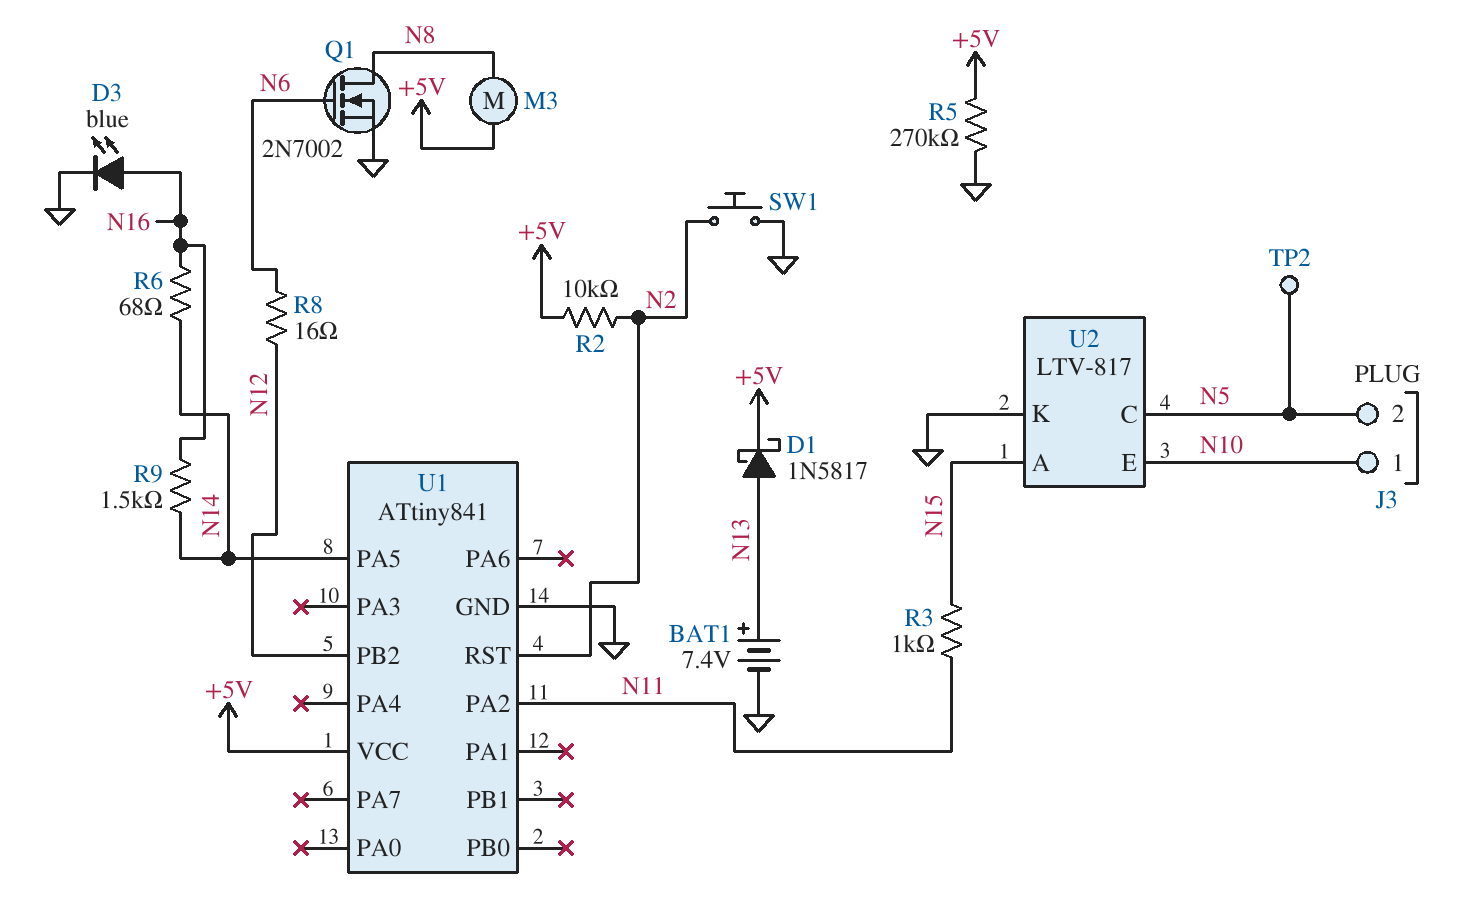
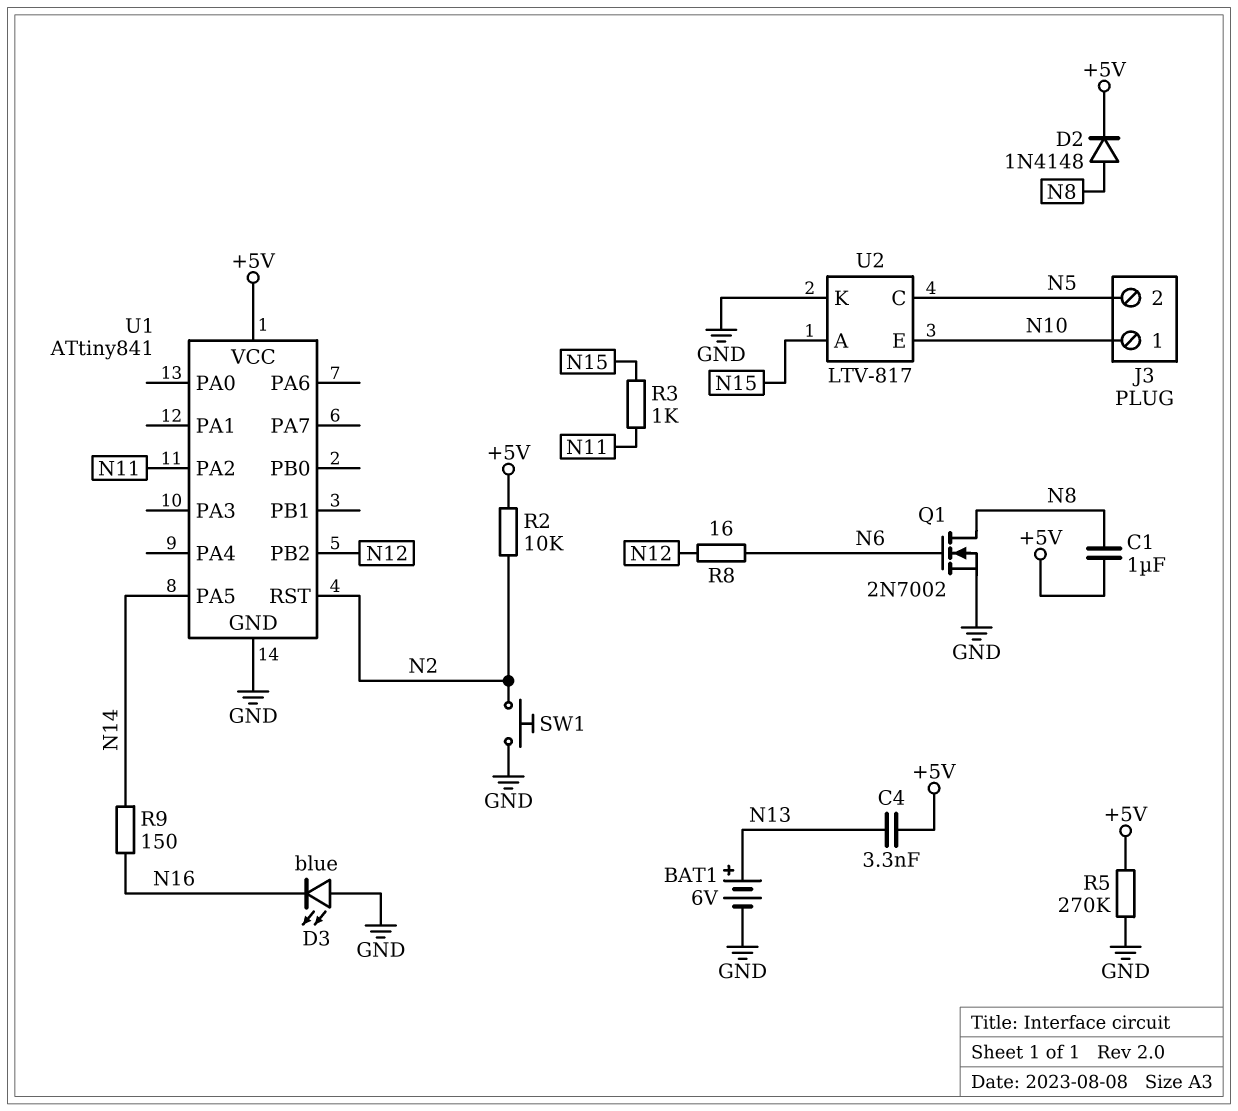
BAT1: 7.4V (plus N13, minus GND) -> 6V (plus N13, minus GND)
C1: none -> 1uF (+5V, N8)
C4: none -> 3.3nF (+5V, N13)
D1: schottky 1N5817 (A N13, K +5V) -> none
D2: none -> diode 1N4148 (A N8, K +5V)
D3: LED blue (A N16, K GND) -> LED blue (A GND, K N16)
M3: motor (+5V, N8) -> none
R6: 68 (N14, N16) -> none
R9: 1.5k (N14, N16) -> 150 (N14, N16)
TP2: test point (N5) -> none

